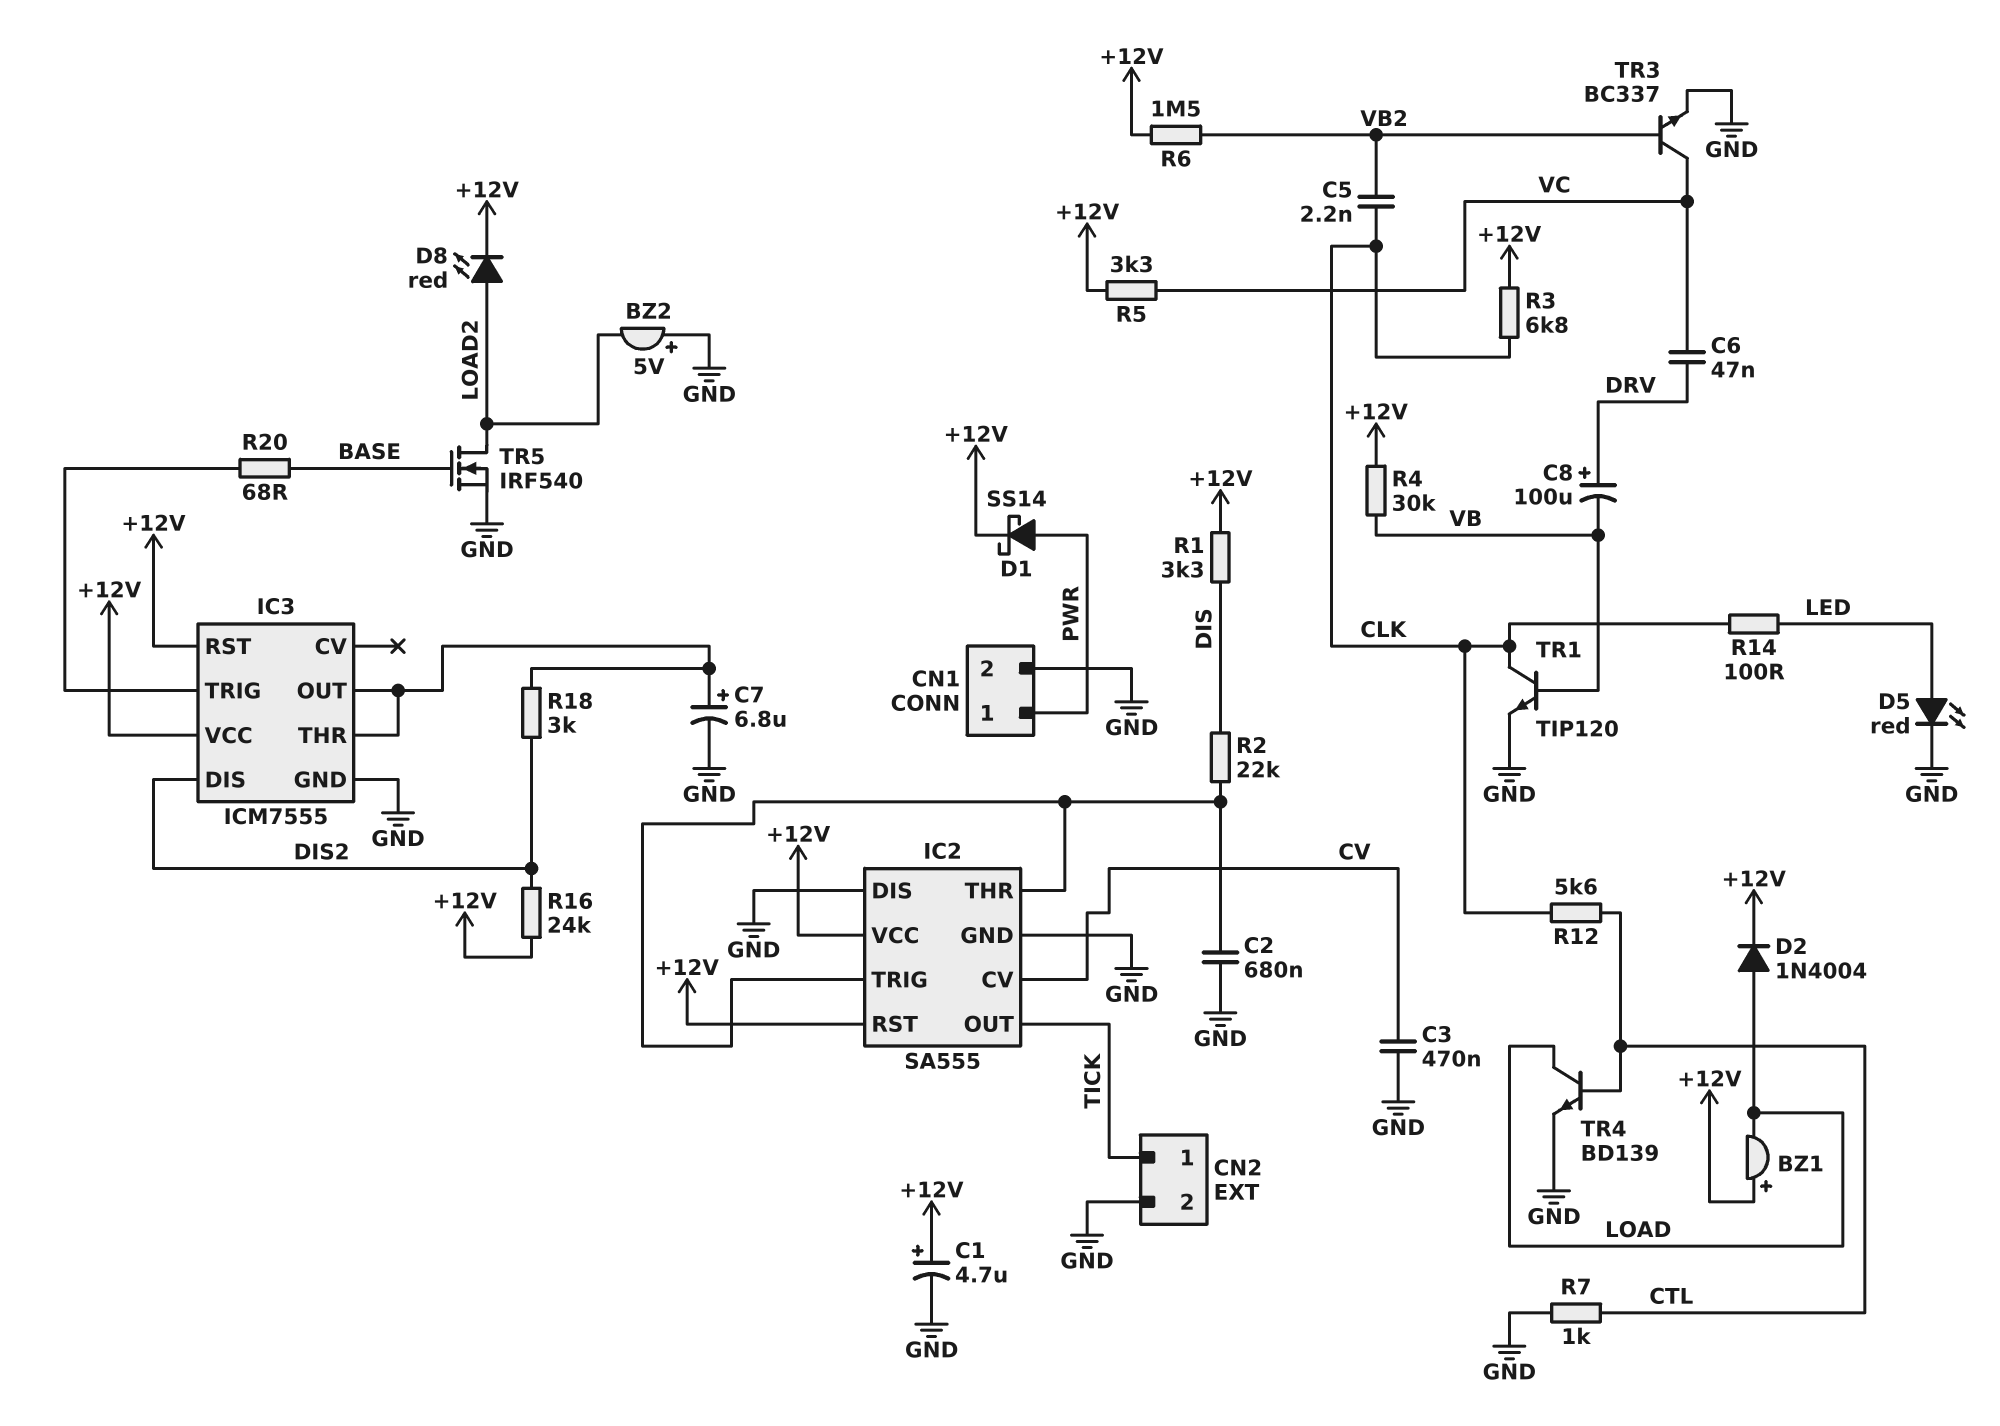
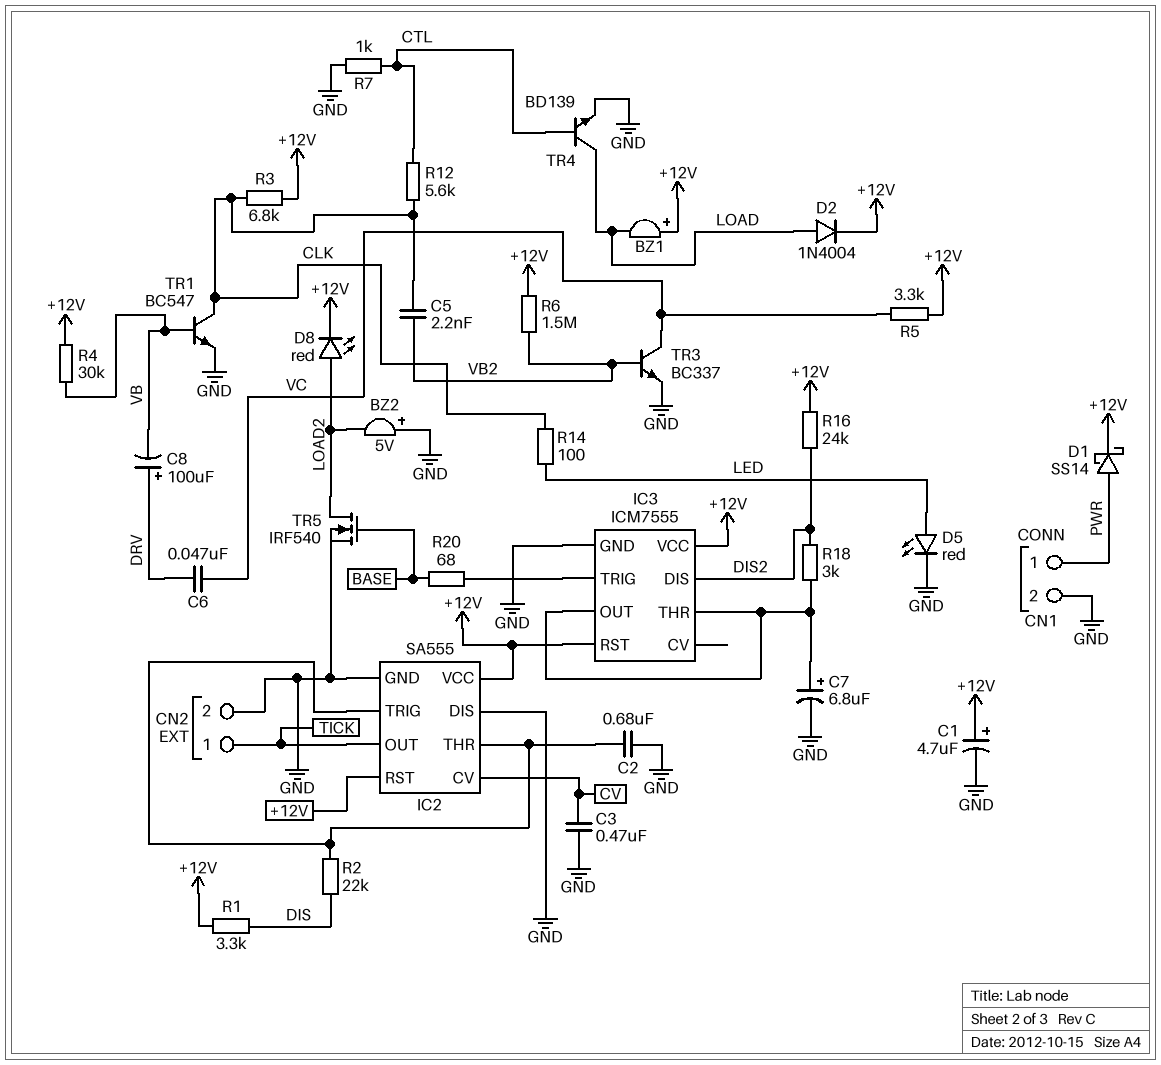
TR1: NPN TIP120 (B VB, C CLK, E GND) -> NPN BC547 (B VB, C CLK, E GND)

